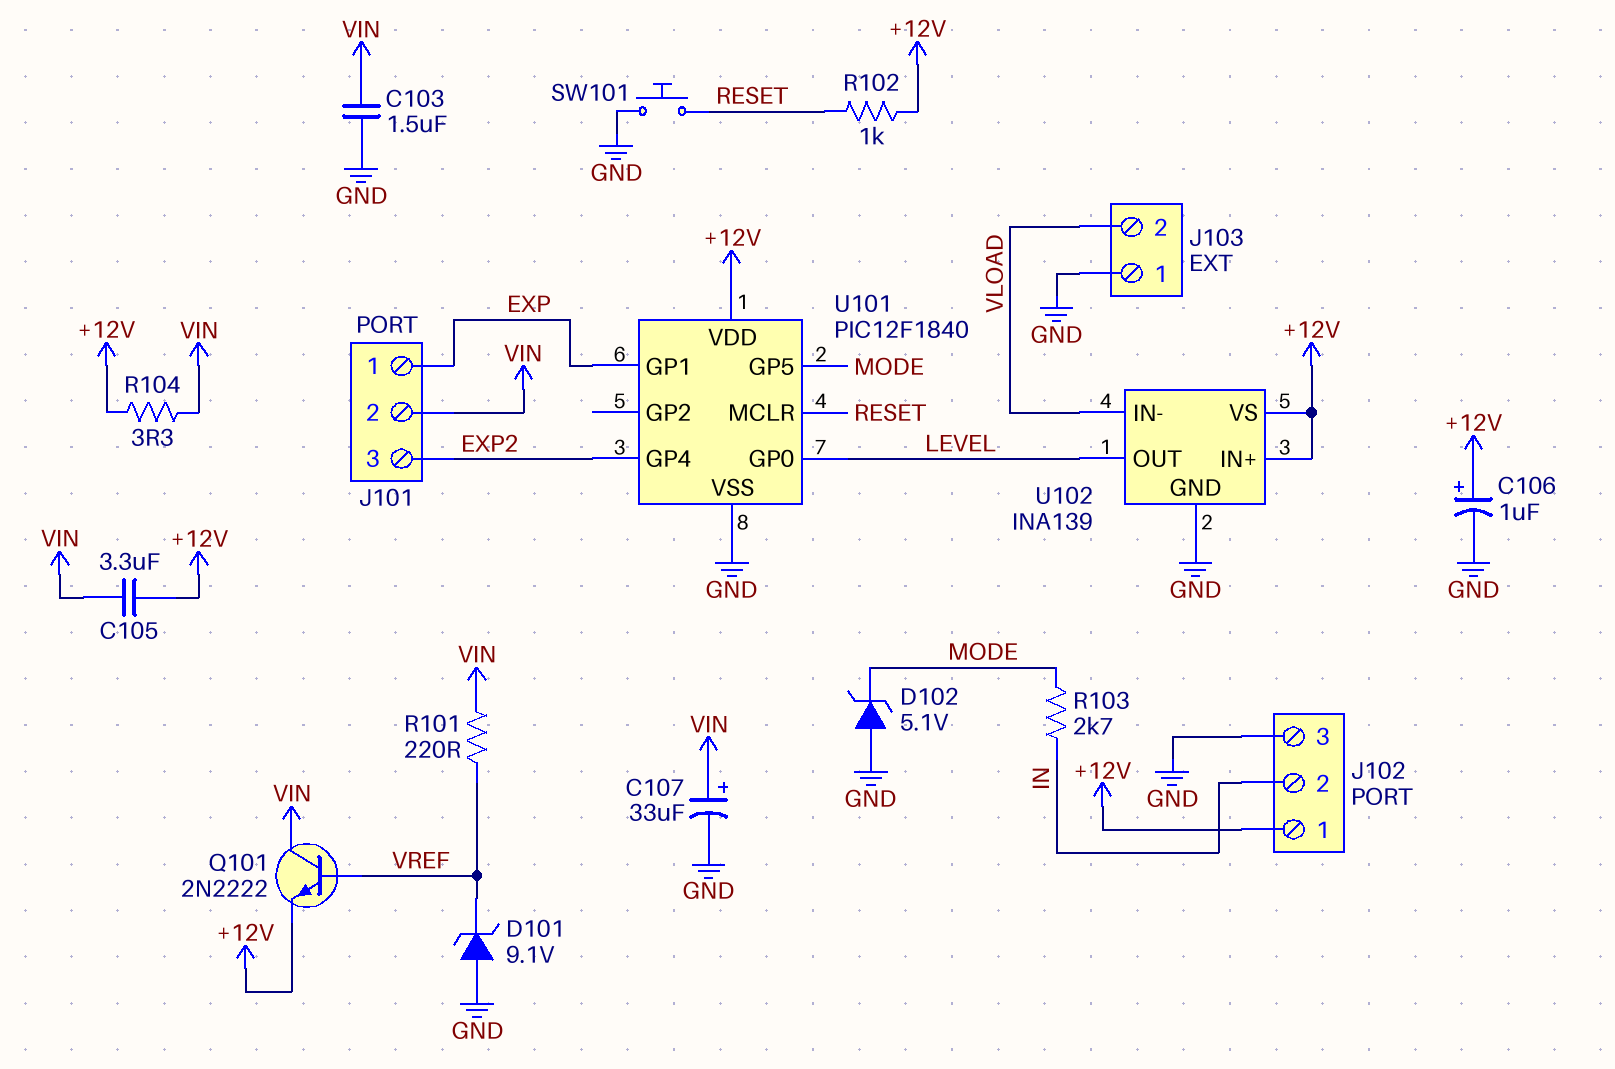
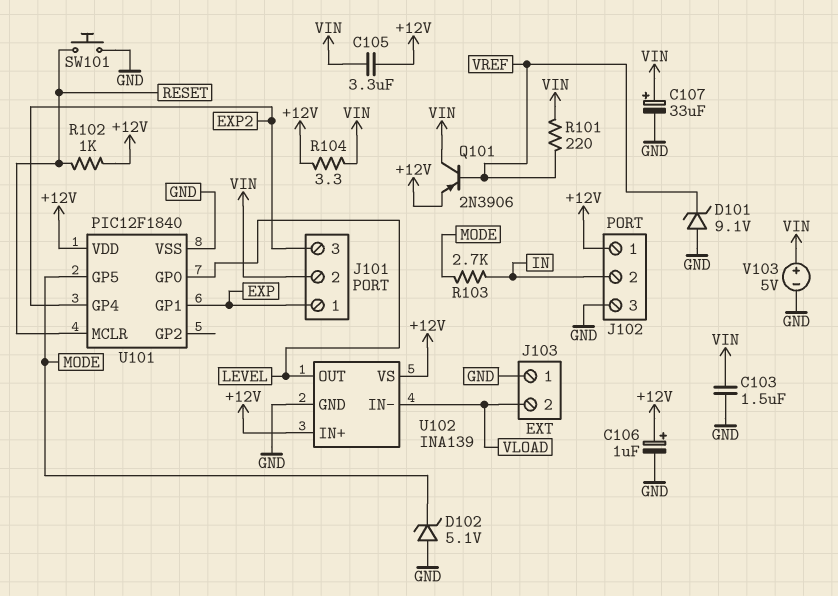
Q101: NPN 2N2222 (B VREF, C VIN, E +12V) -> PNP 2N3906 (B VREF, C VIN, E +12V)
V103: none -> 5V (plus VIN, minus GND)

